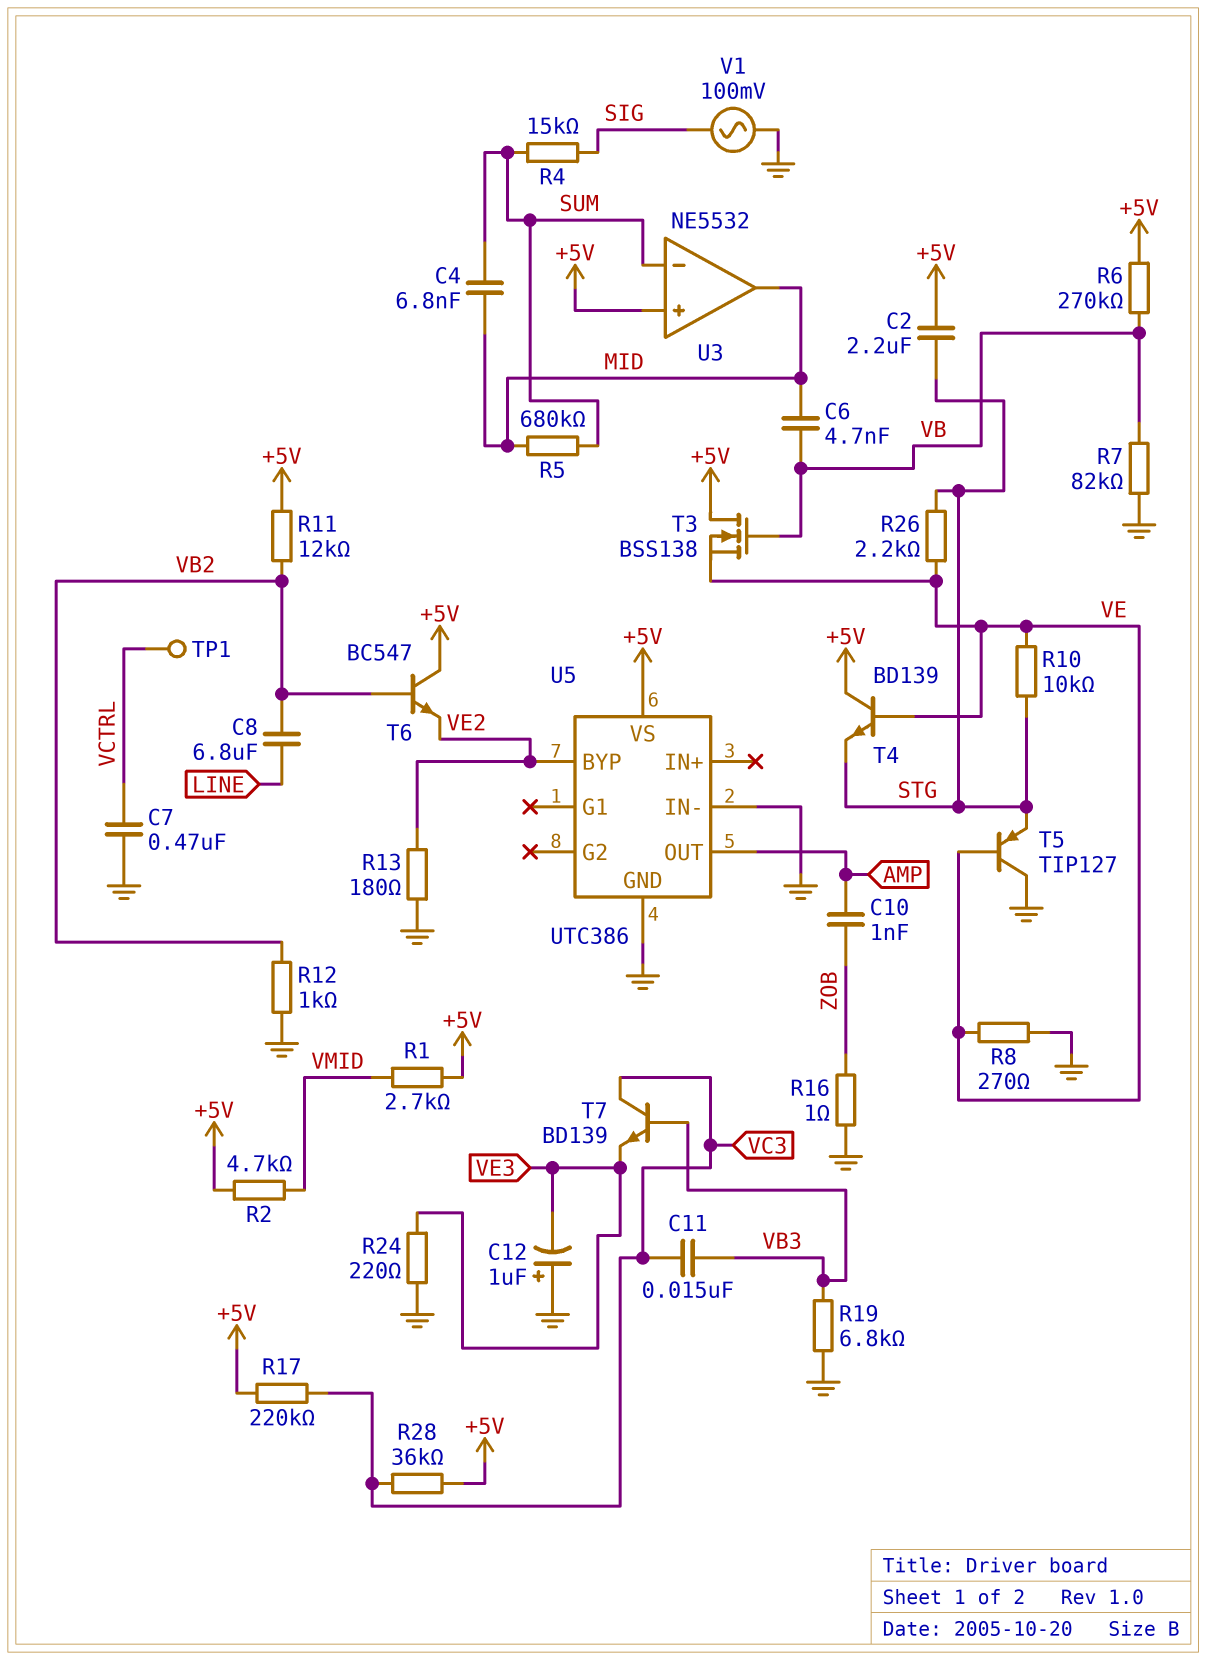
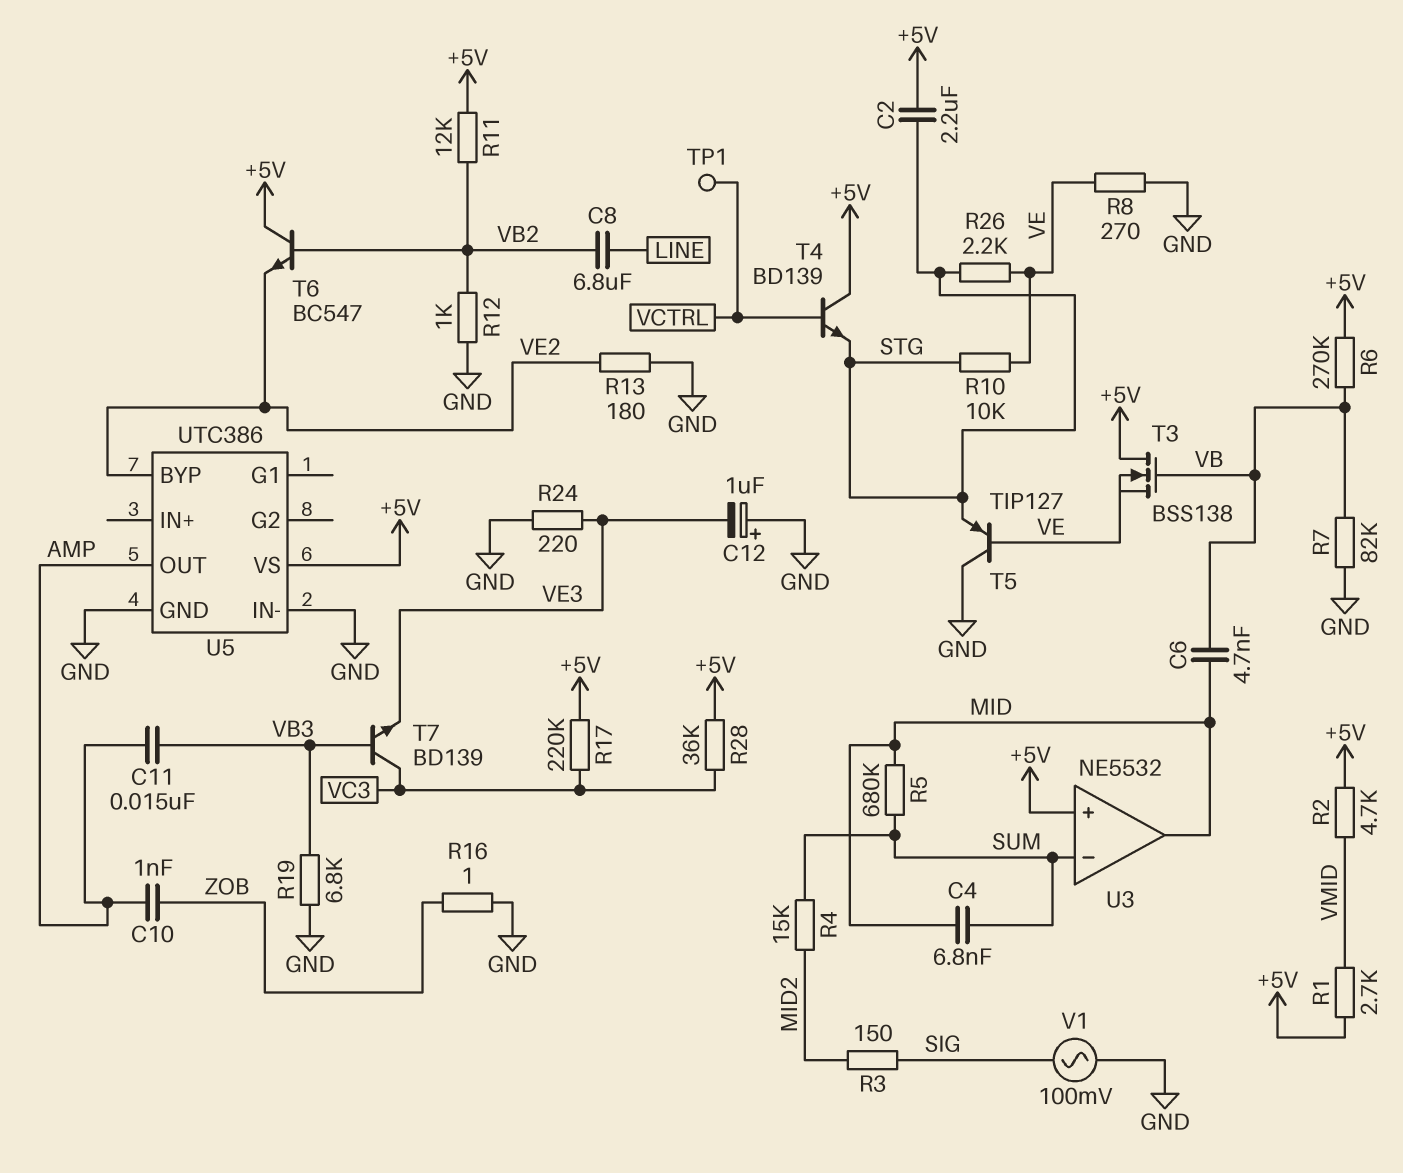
C7: 470nF (GND, VCTRL) -> none
C11: 15nF (VB3, VC3) -> 15nF (AMP, VB3)
R3: none -> 150 (MID2, SIG)
R4: 15k (SIG, SUM) -> 15k (MID2, SUM)
T4: NPN BD139 (B VE, C +5V, E STG) -> NPN BD139 (B VCTRL, C +5V, E STG)

